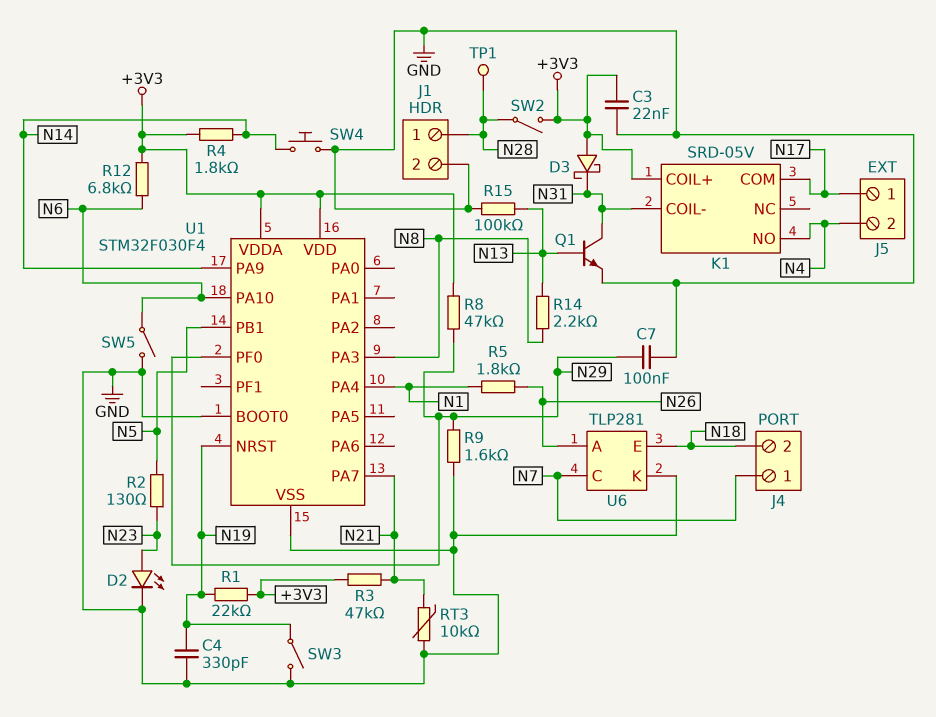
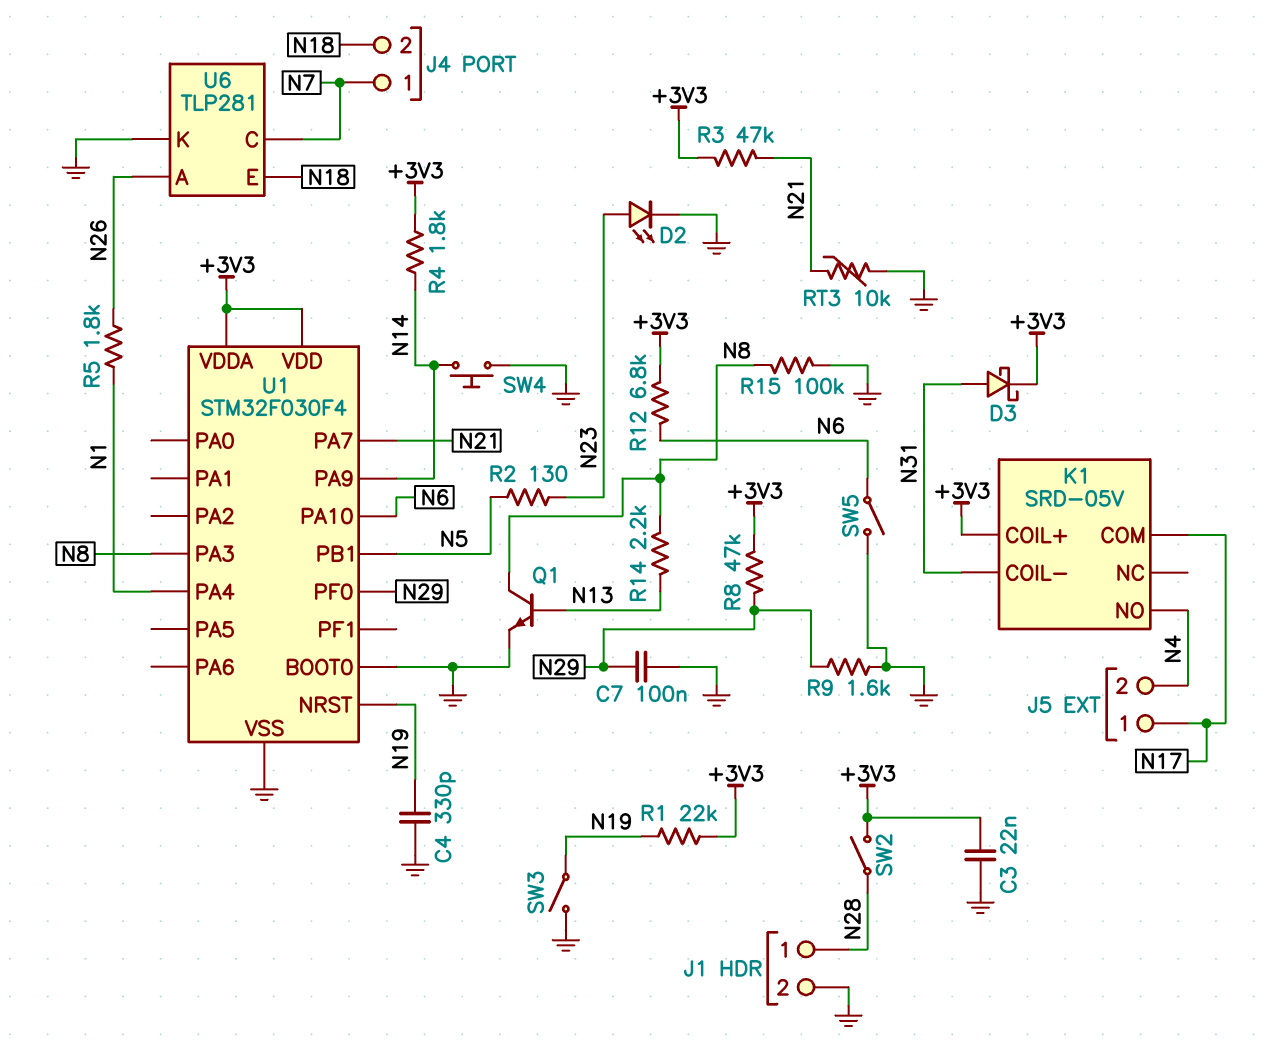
D3: schottky (A +3V3, K N31) -> schottky (A N31, K +3V3)
Q1: NPN (B N13, C N31, E GND) -> NPN (B N13, C N8, E GND)
R15: 100k (GND, N13) -> 100k (GND, N8)
TP1: test point (N28) -> none

